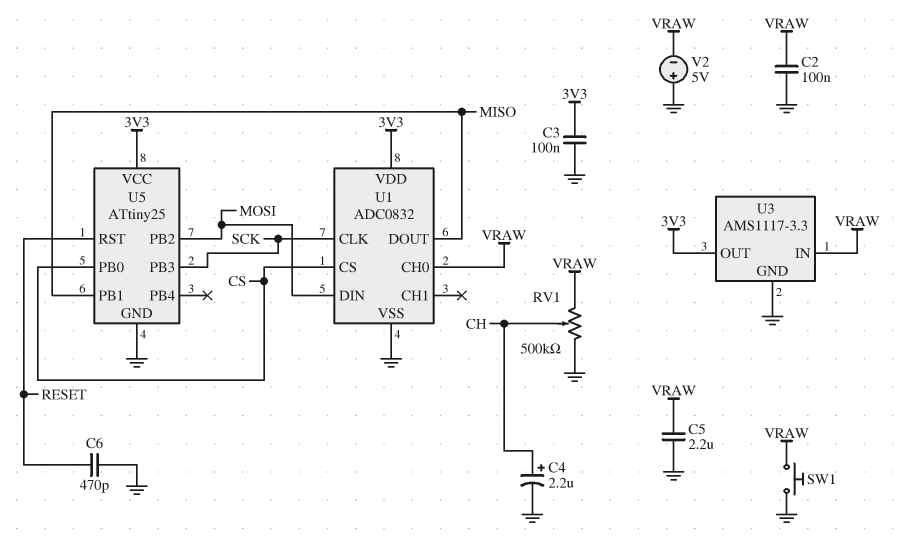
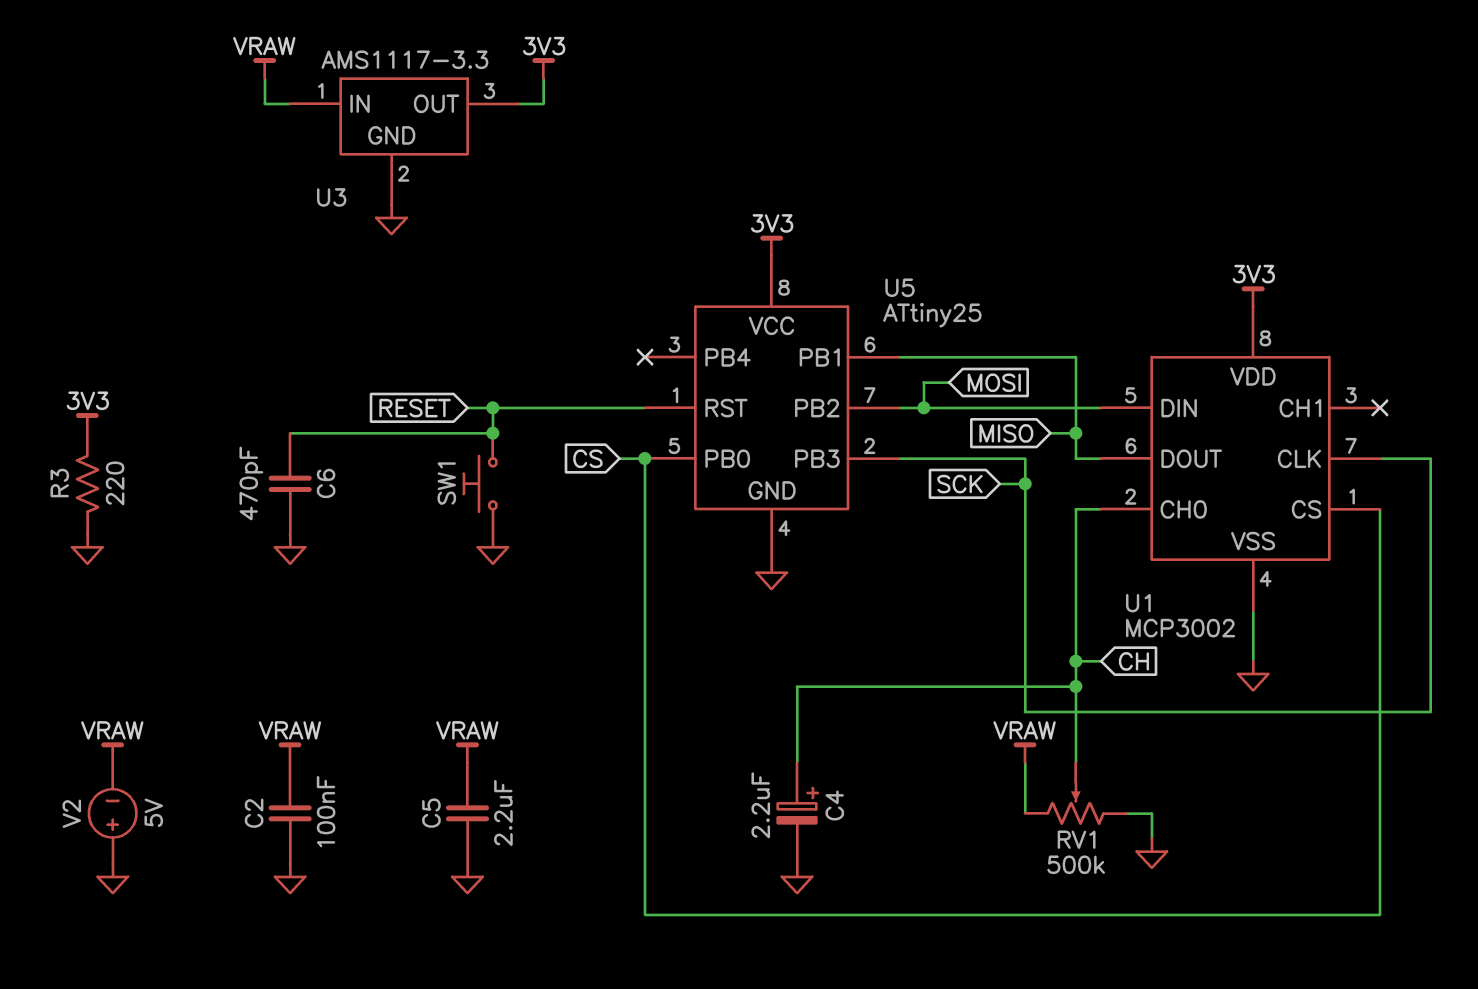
C3: 100nF (3V3, GND) -> none
R3: none -> 220 (3V3, GND)
SW1: button (GND, VRAW) -> button (GND, RESET)
U1: ADC0832 -> MCP3002
U1 pin CH0: VRAW -> CH

